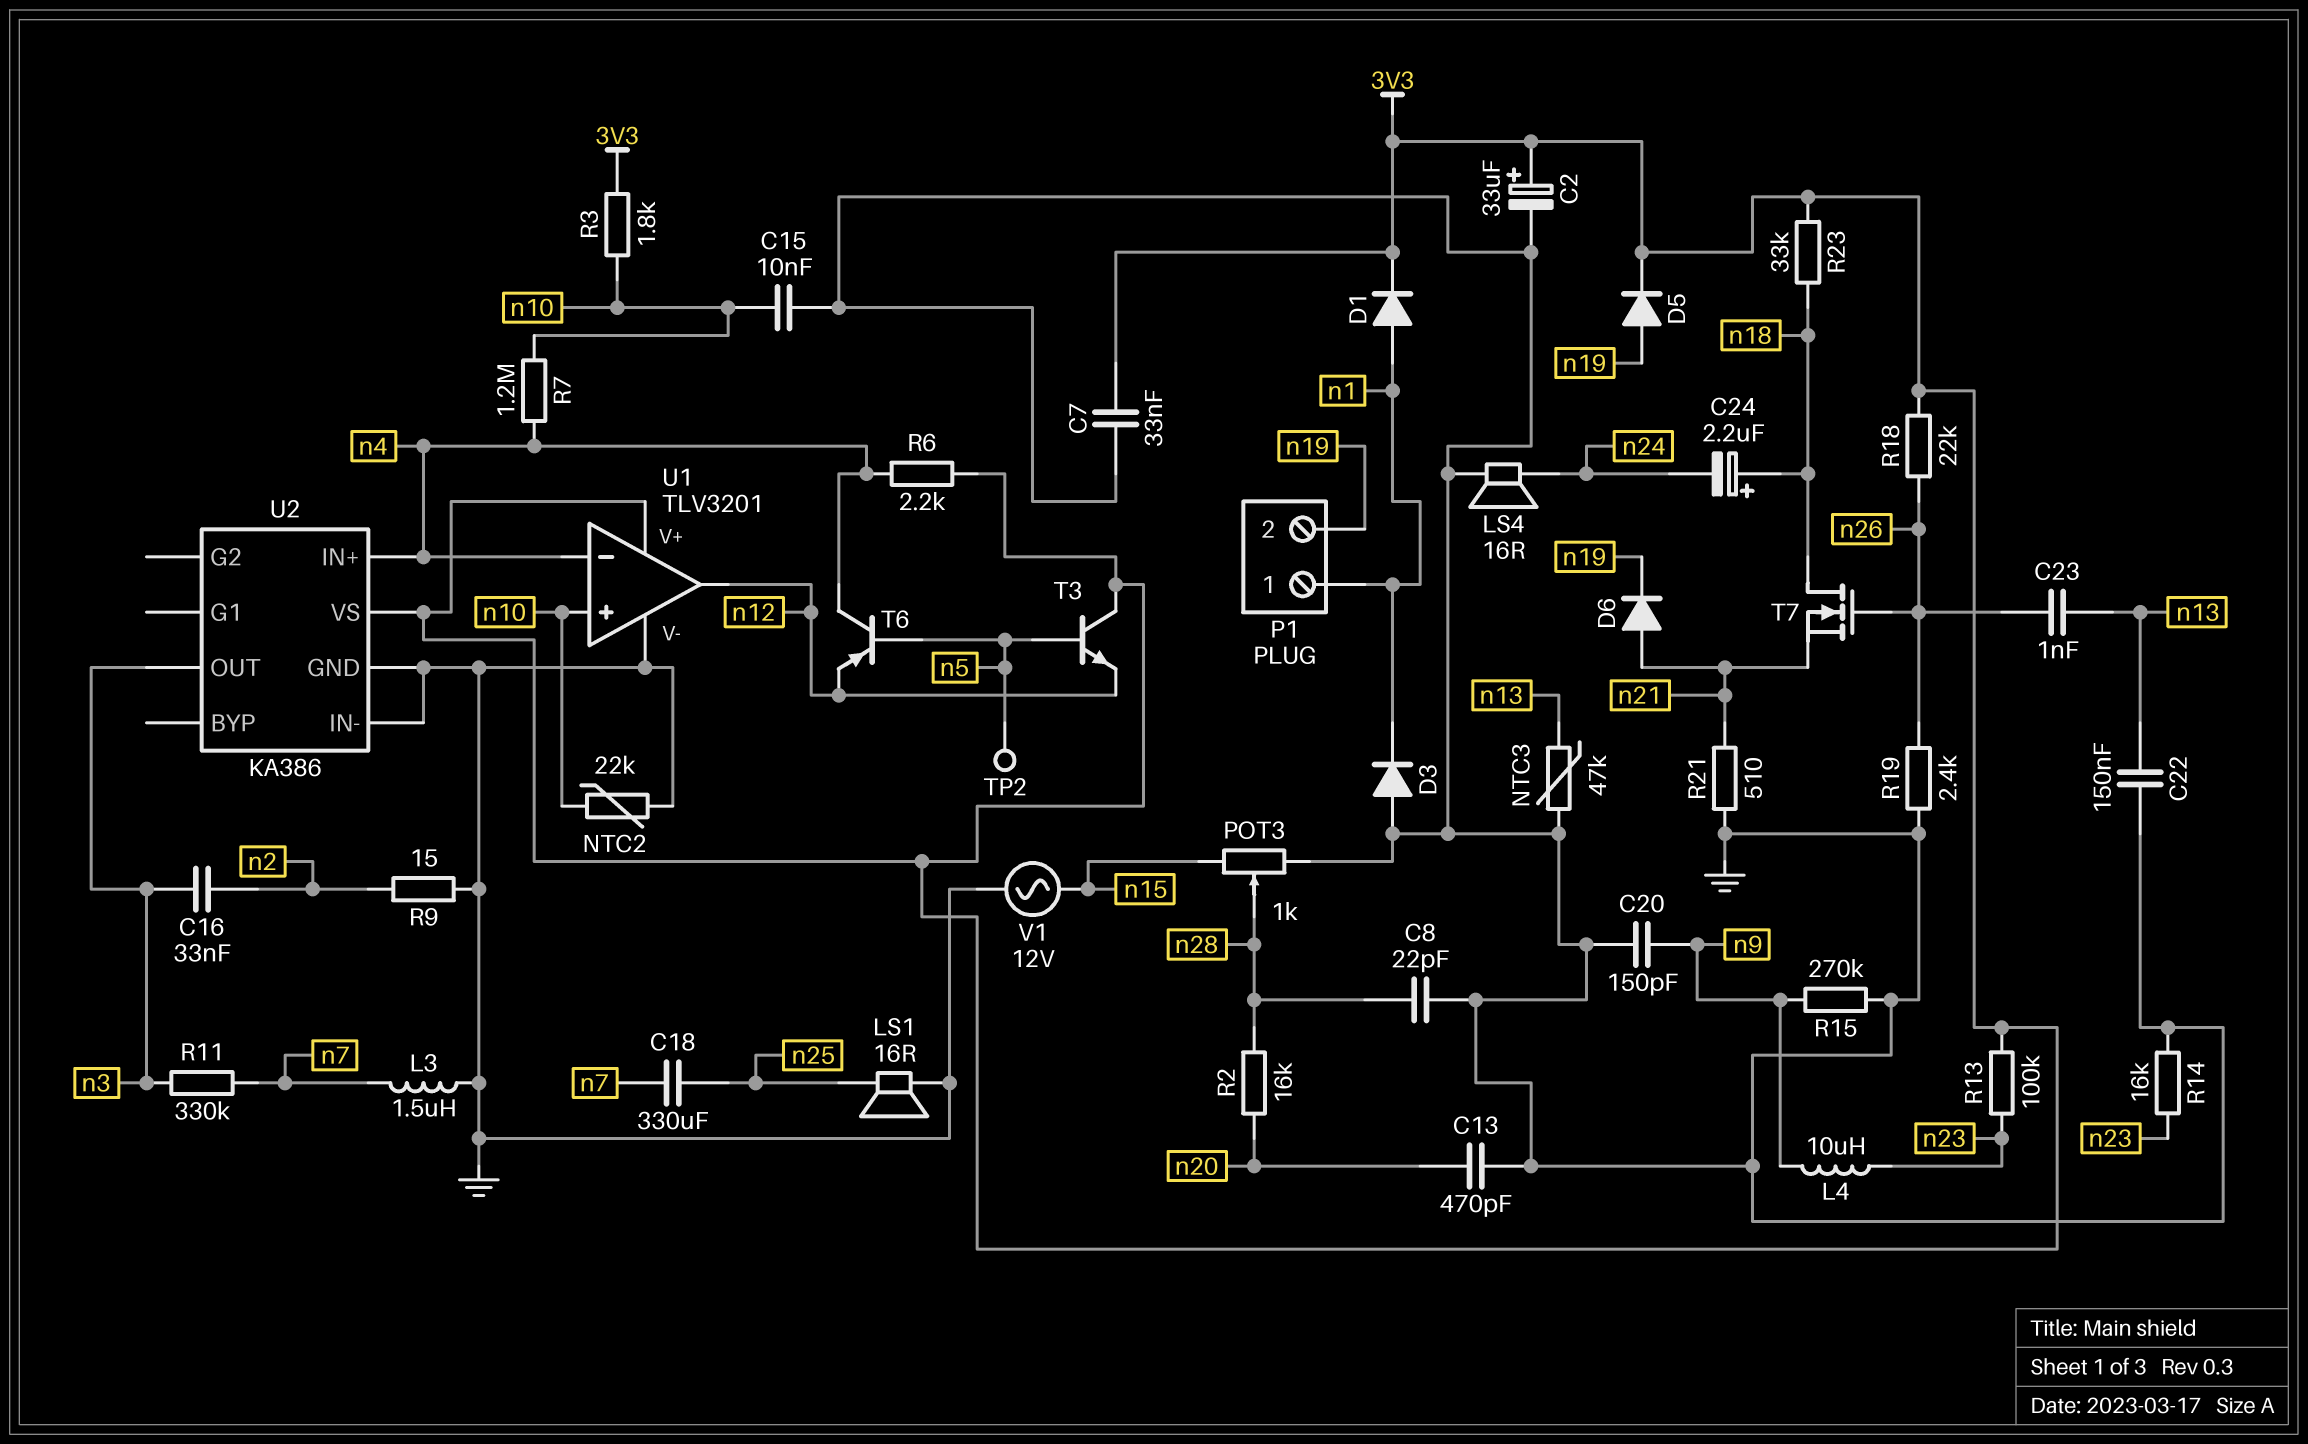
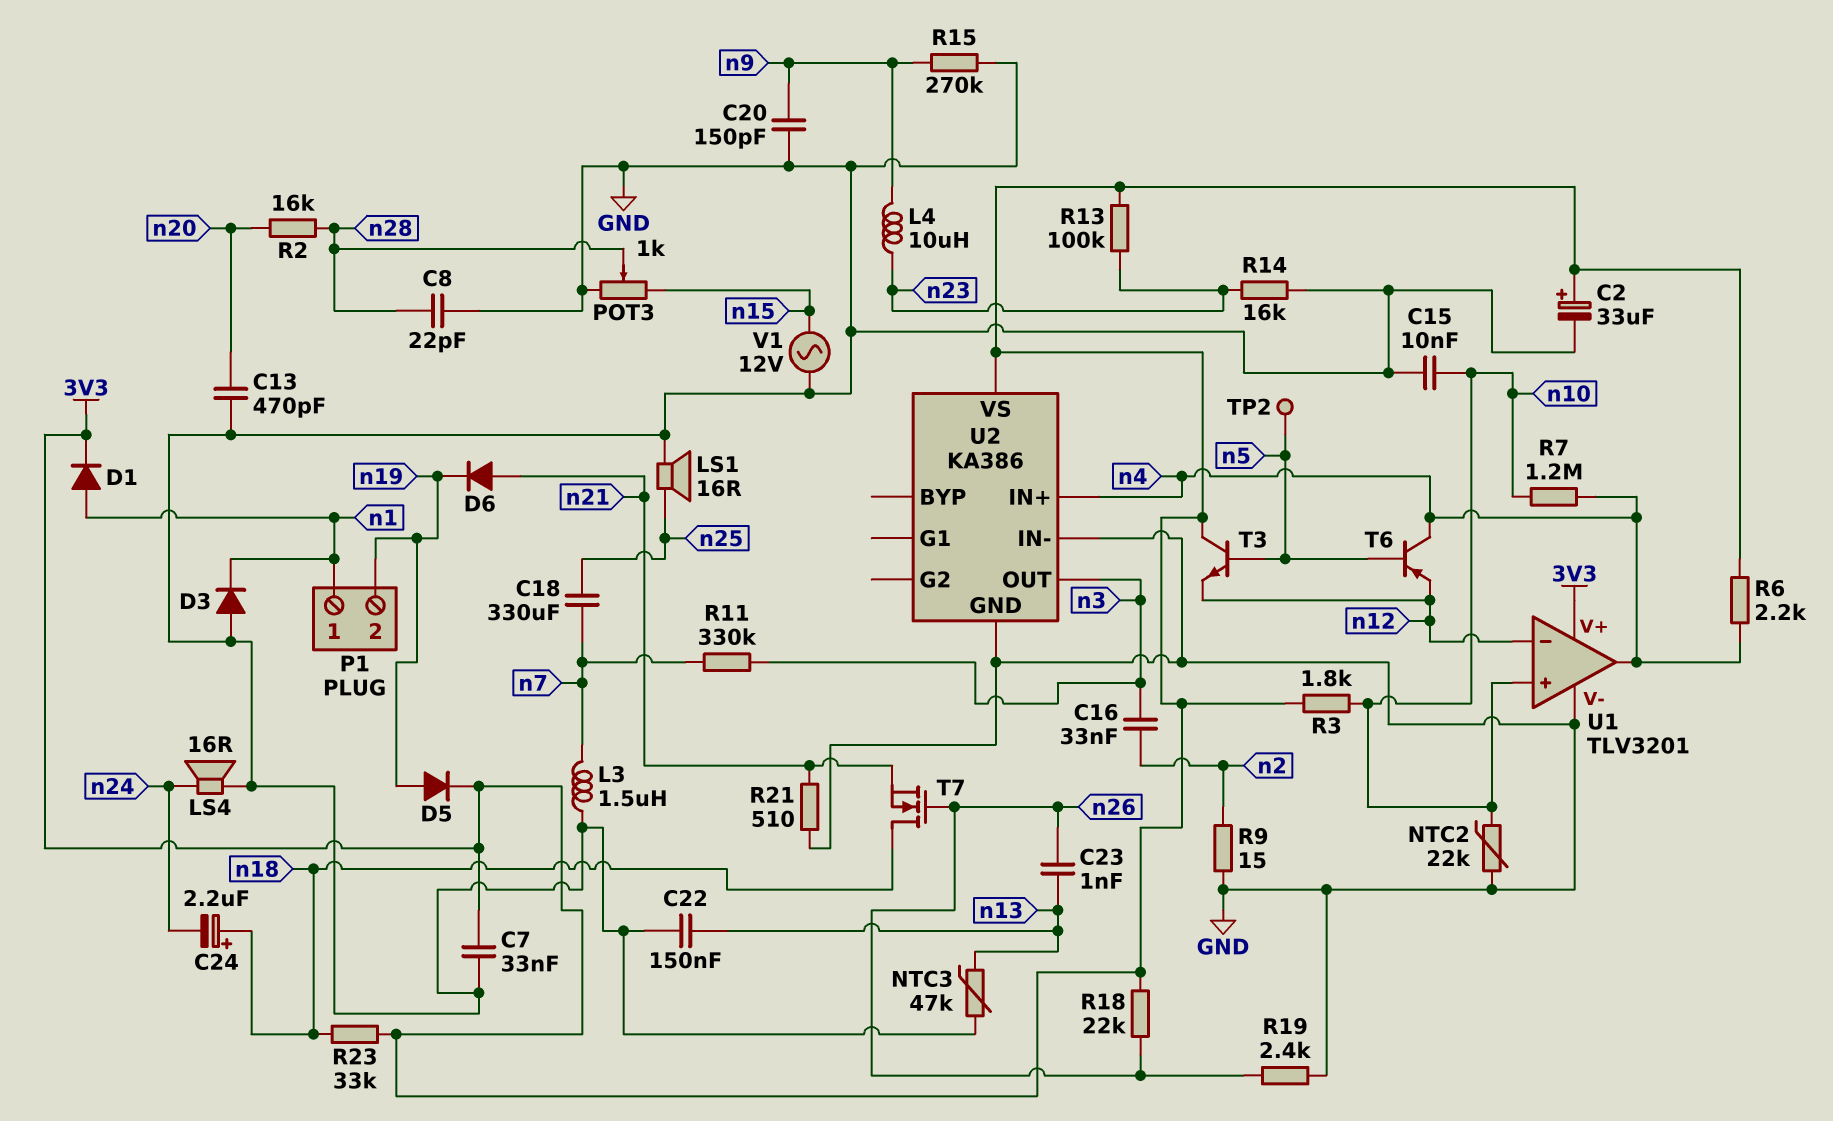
U1 pin in-: n4 -> n12
U1 pin out: n12 -> n4

